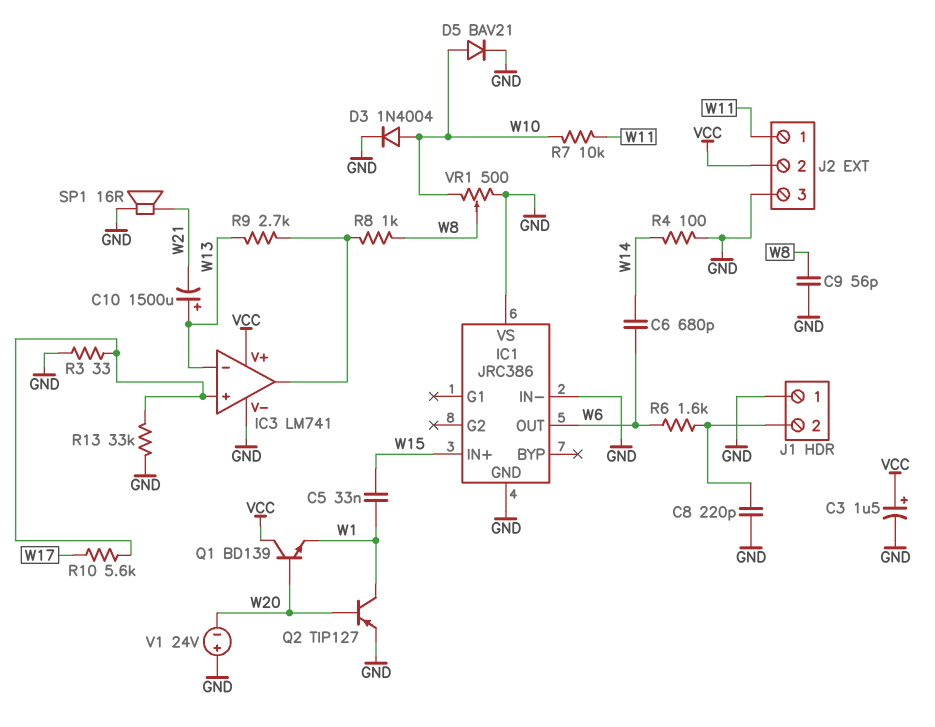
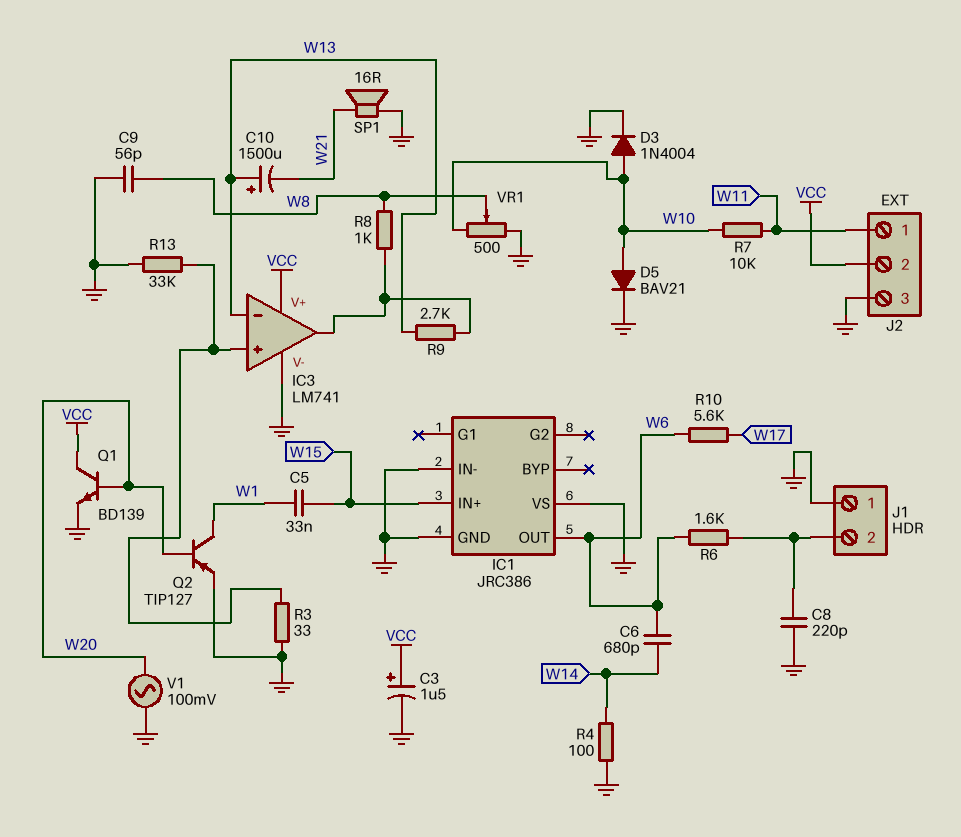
Q1: NPN BD139 (B W20, C VCC, E W1) -> NPN BD139 (B W20, C VCC, E GND)
R10: 5.6k (IC3/in+, W17) -> 5.6k (W6, W17)
V1: 24V (plus GND, minus W20) -> AC 100mV (GND, W20)

